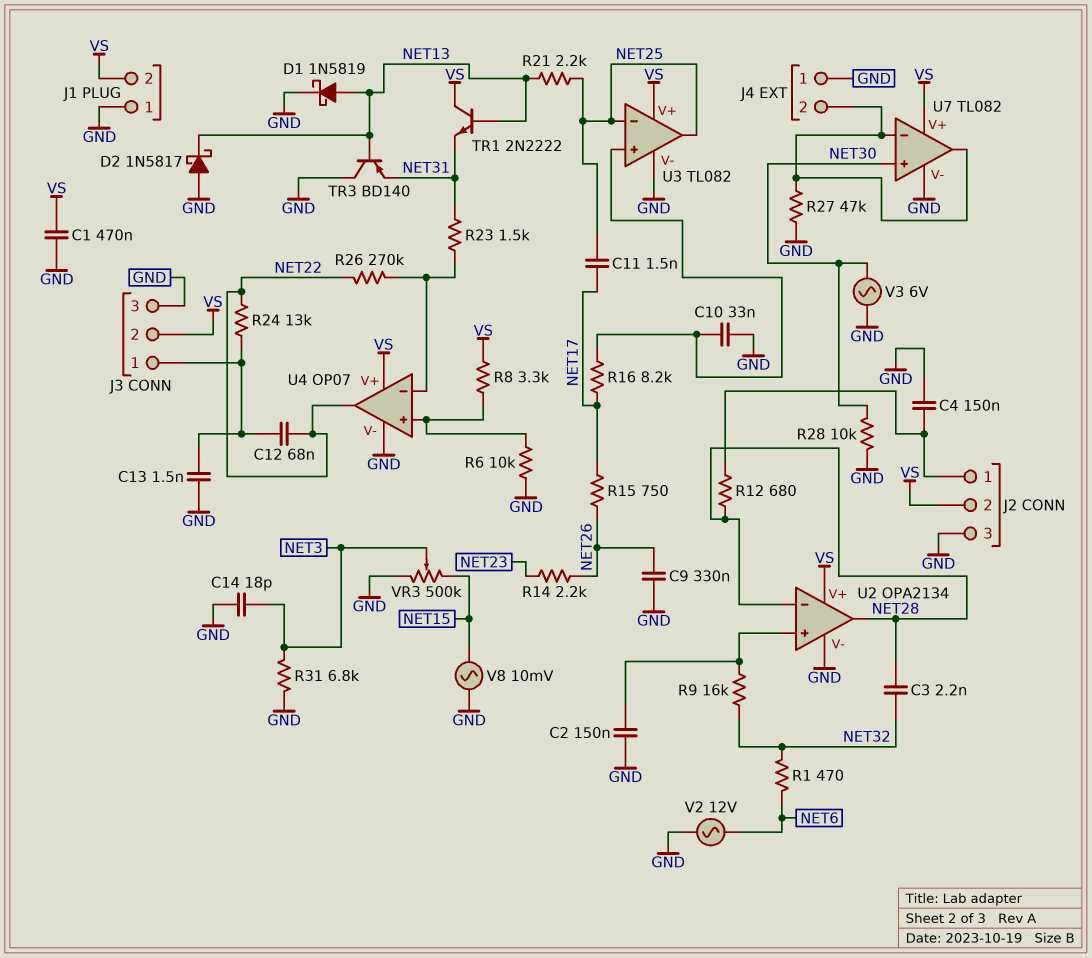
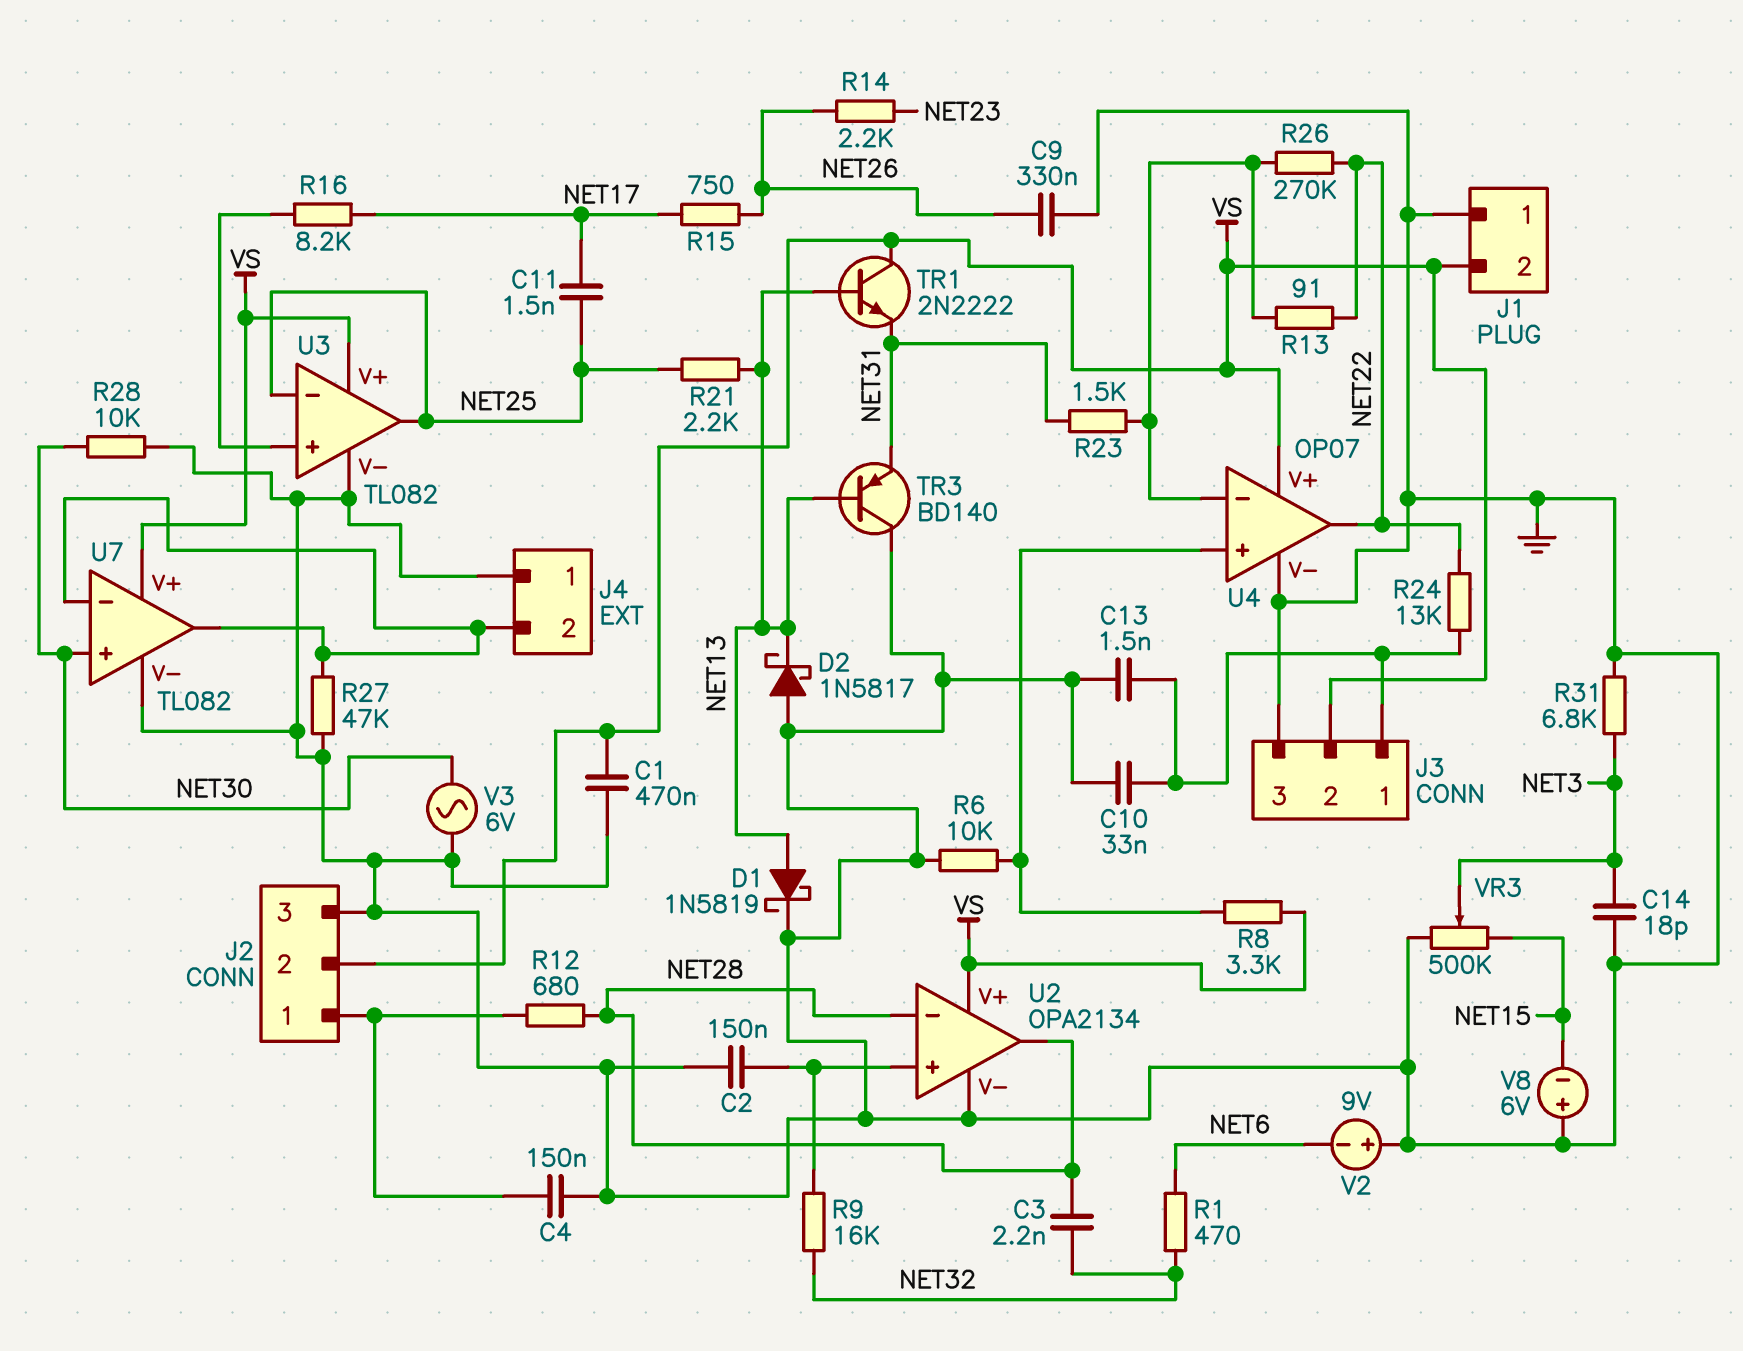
C10: 33nF (GND, U3/in+) -> 33nF (GND, J3/1)
C12: 68nF (J3/1, NET22) -> none
R13: none -> 91 (NET22, U4/in-)
V2: AC 12V (GND, NET6) -> 9V (plus GND, minus NET6)
V8: AC 10mV (GND, NET15) -> 6V (plus GND, minus NET15)

